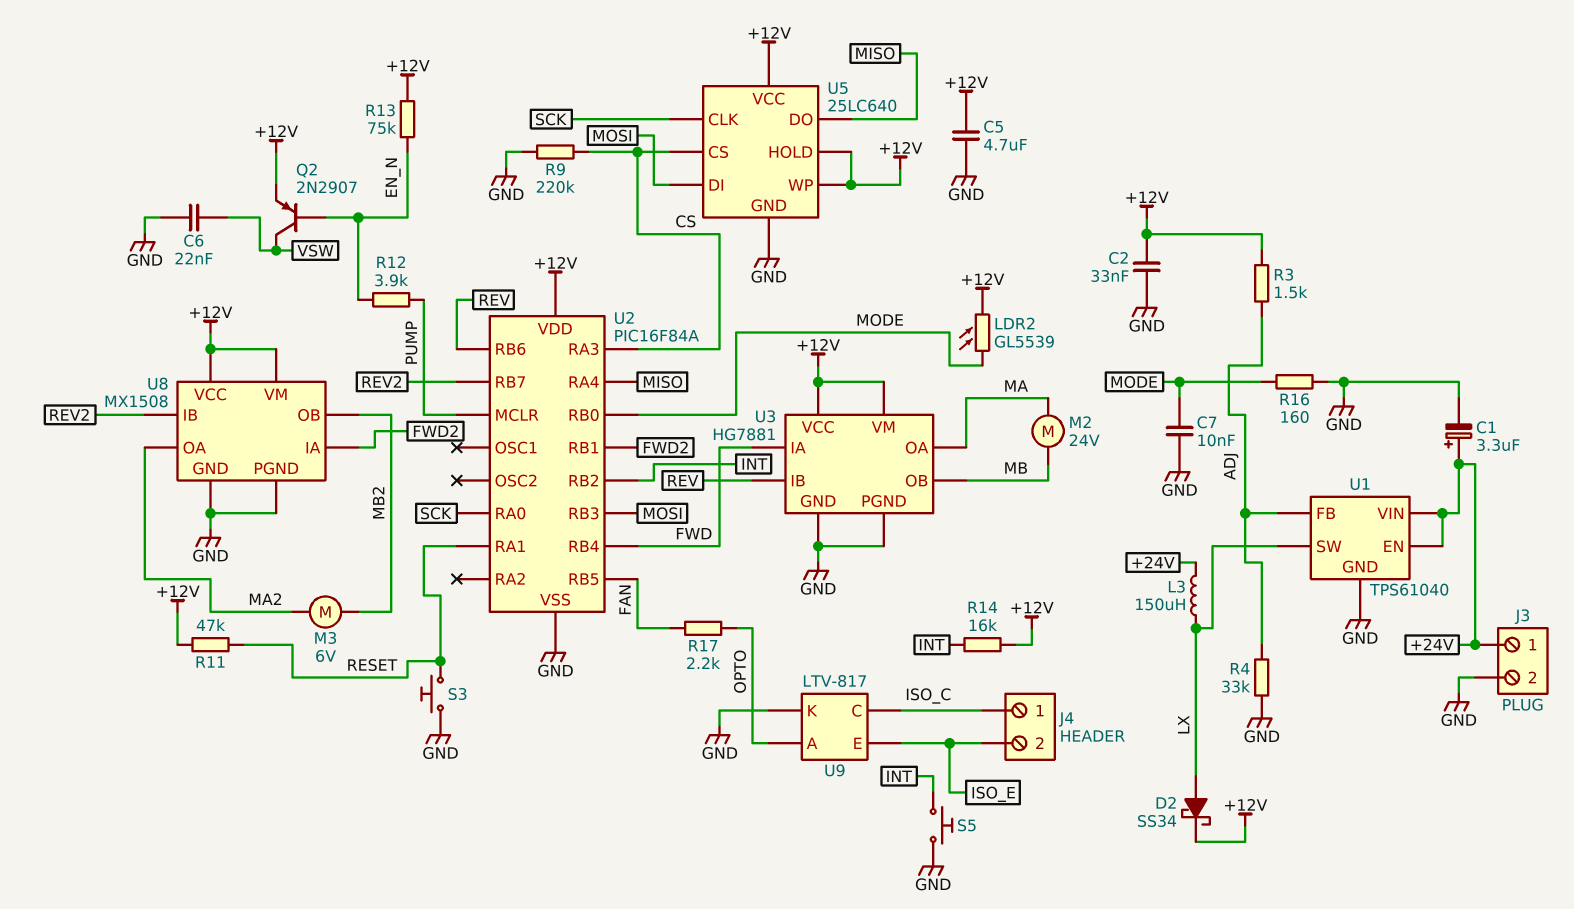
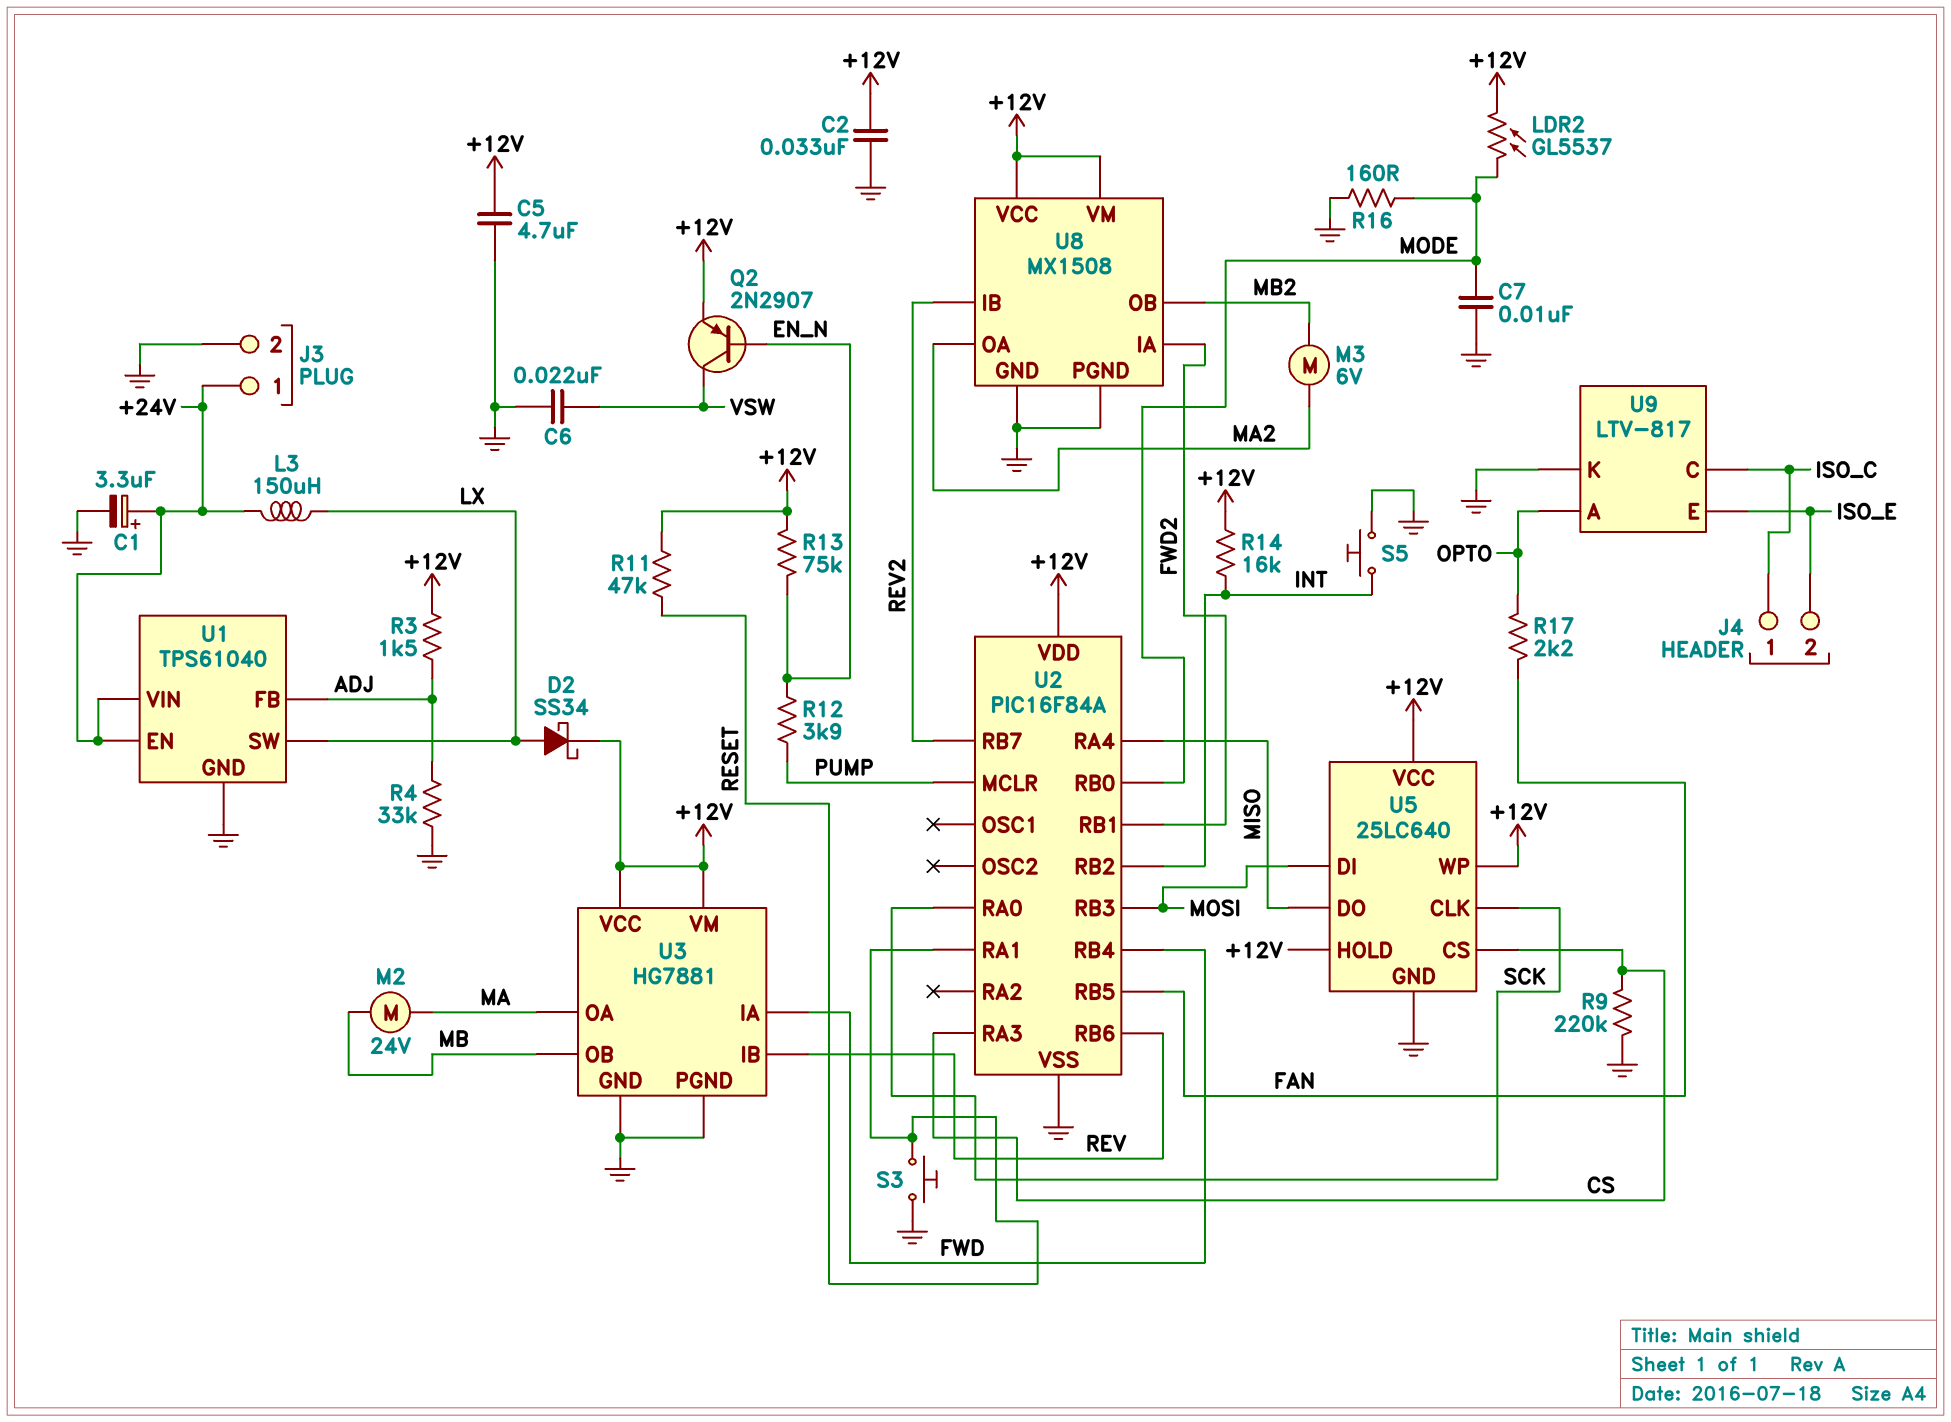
LDR2: GL5539 (+12V, MODE) -> GL5537 (+12V, MODE)

